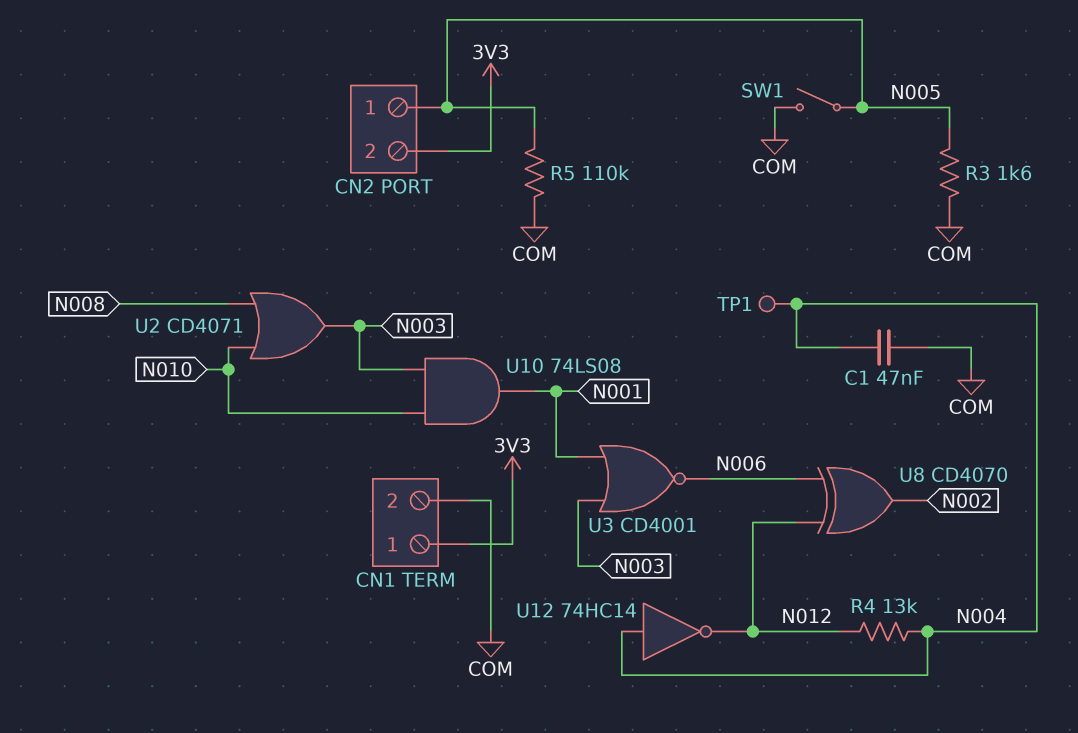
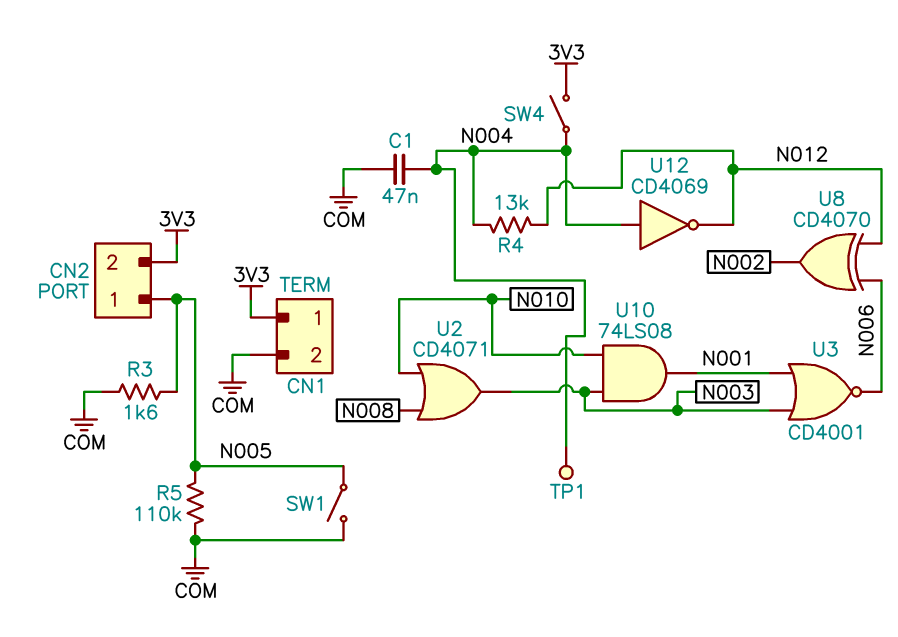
SW4: none -> switch (3V3, N004)
U12: NOT 74HC14 (in N004, out N012) -> NOT CD4069 (in N004, out N012)

